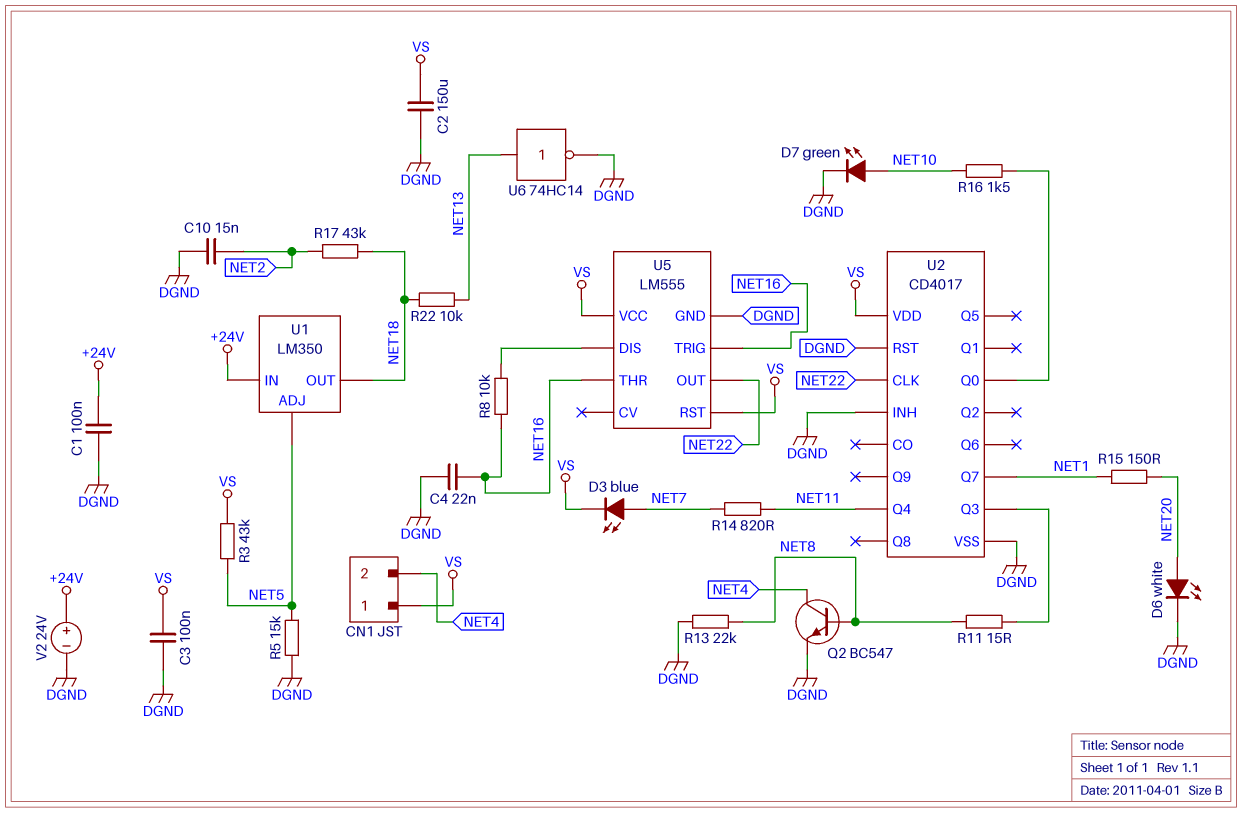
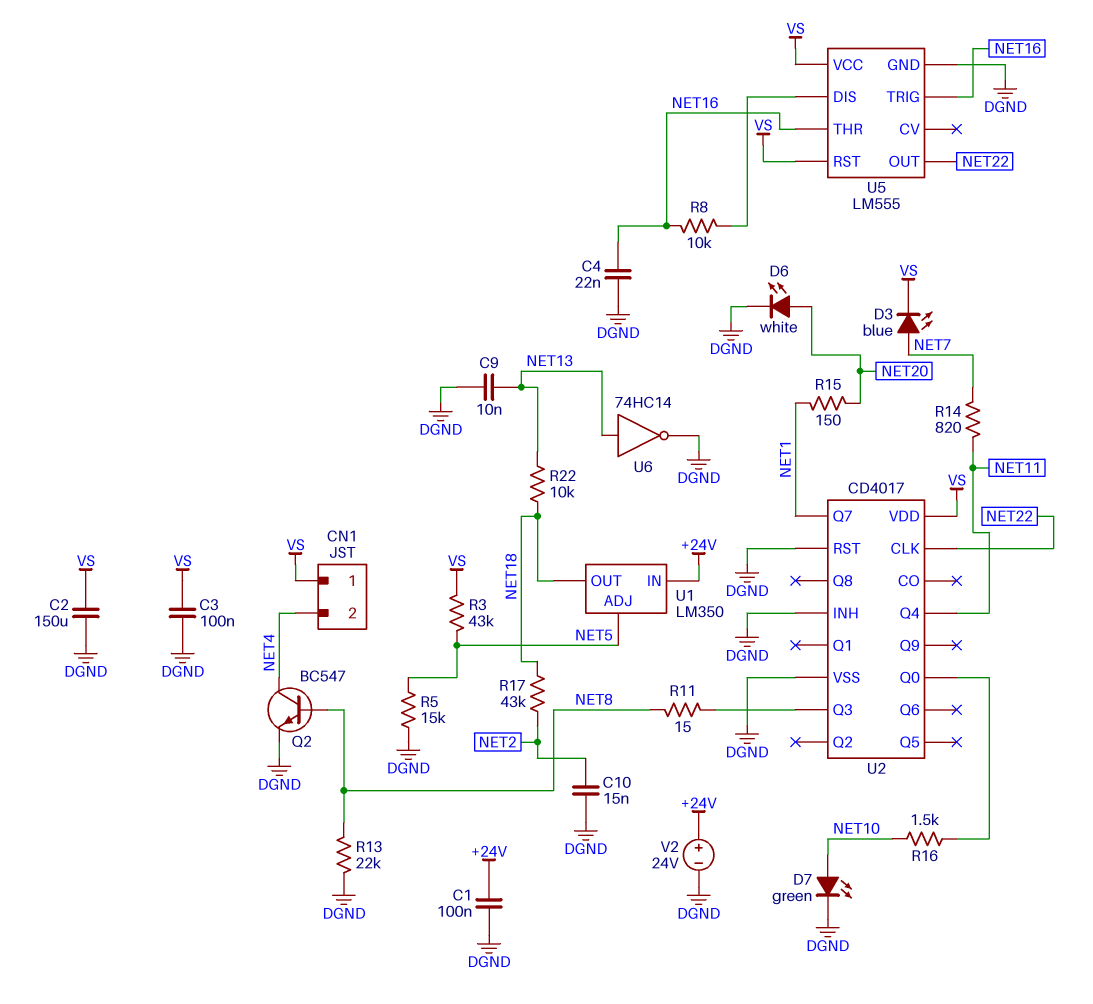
C9: none -> 10nF (DGND, NET13)

